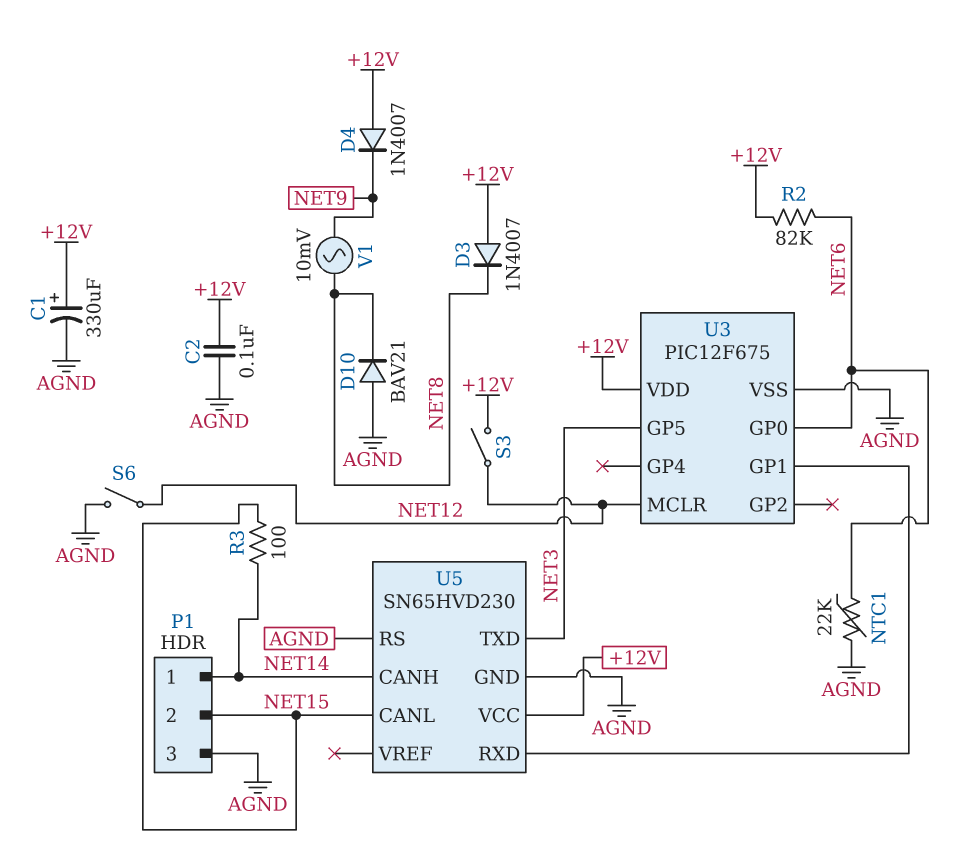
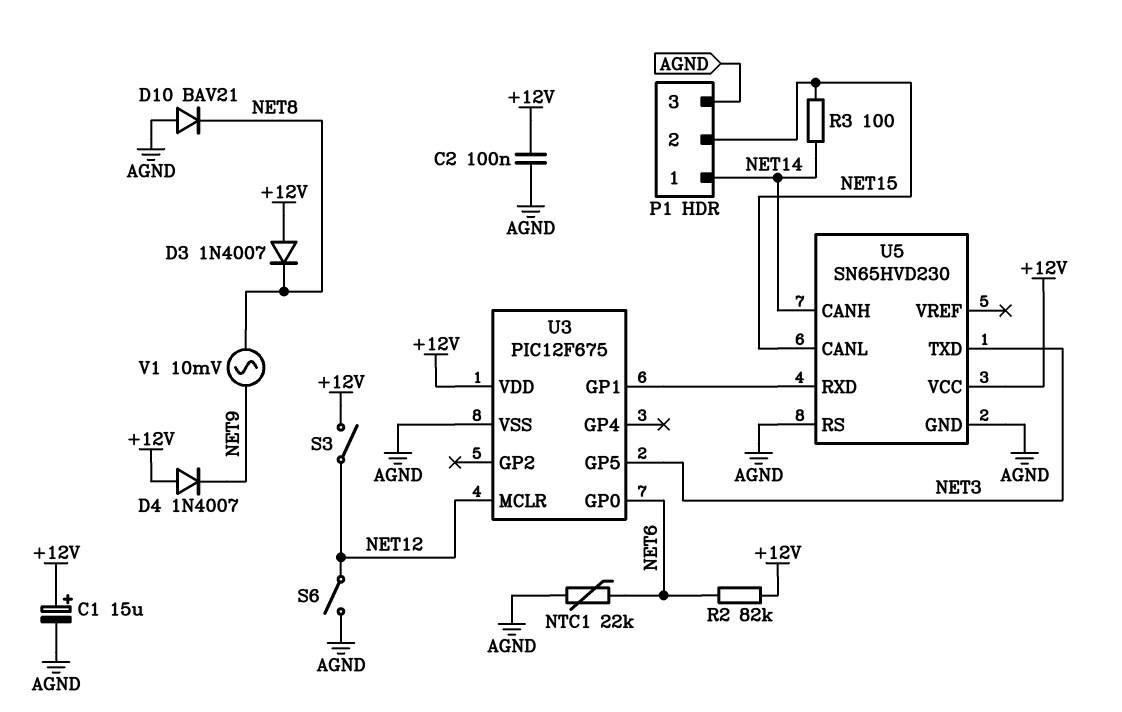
C1: 330uF (plus +12V, minus AGND) -> 15uF (plus +12V, minus AGND)

